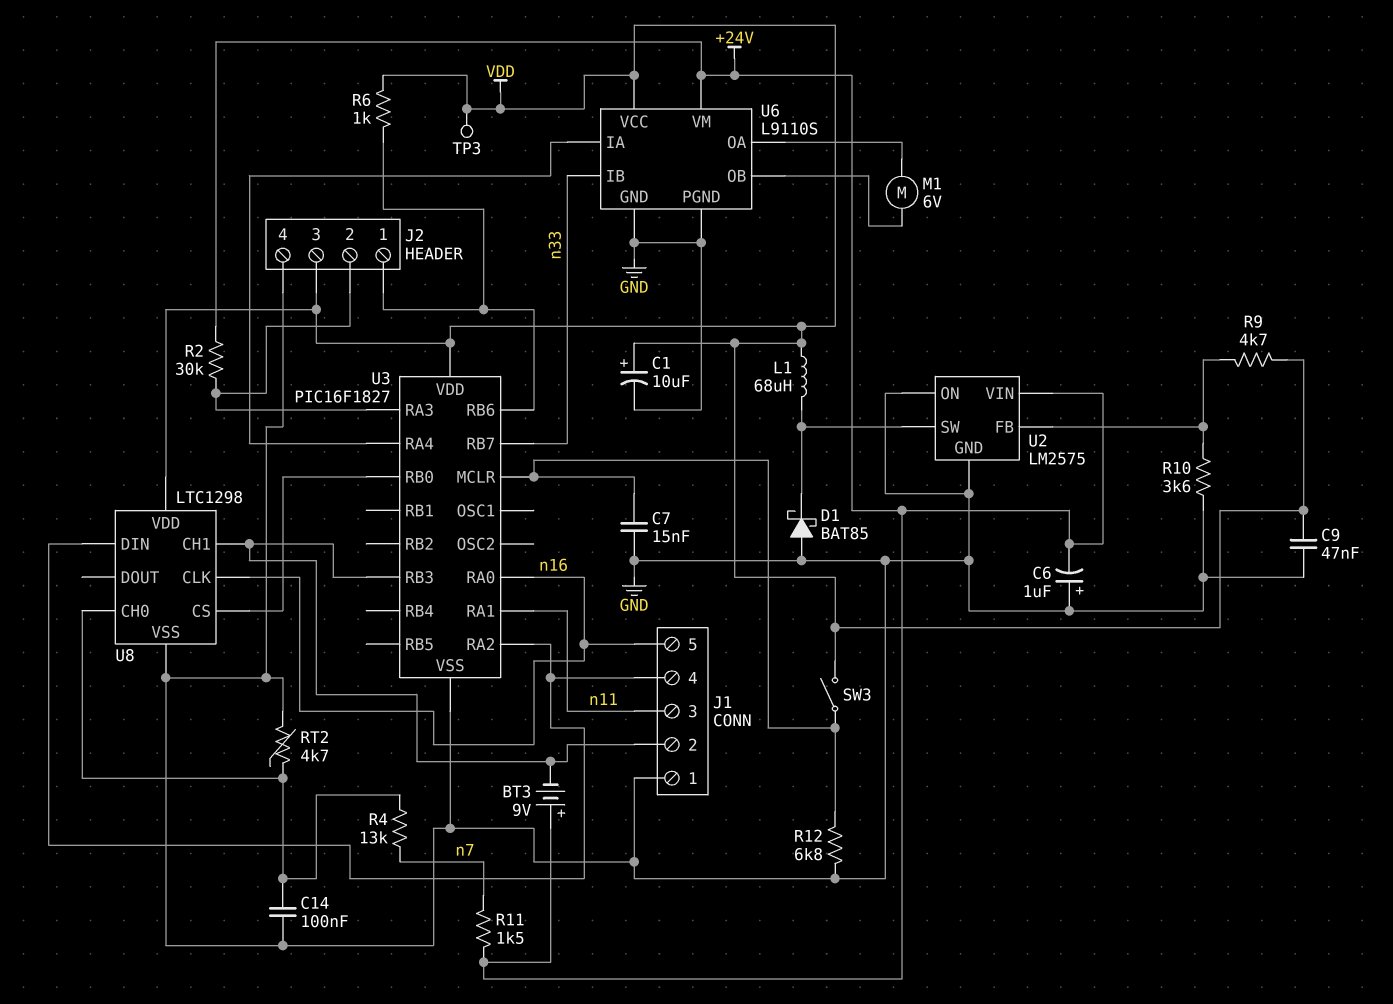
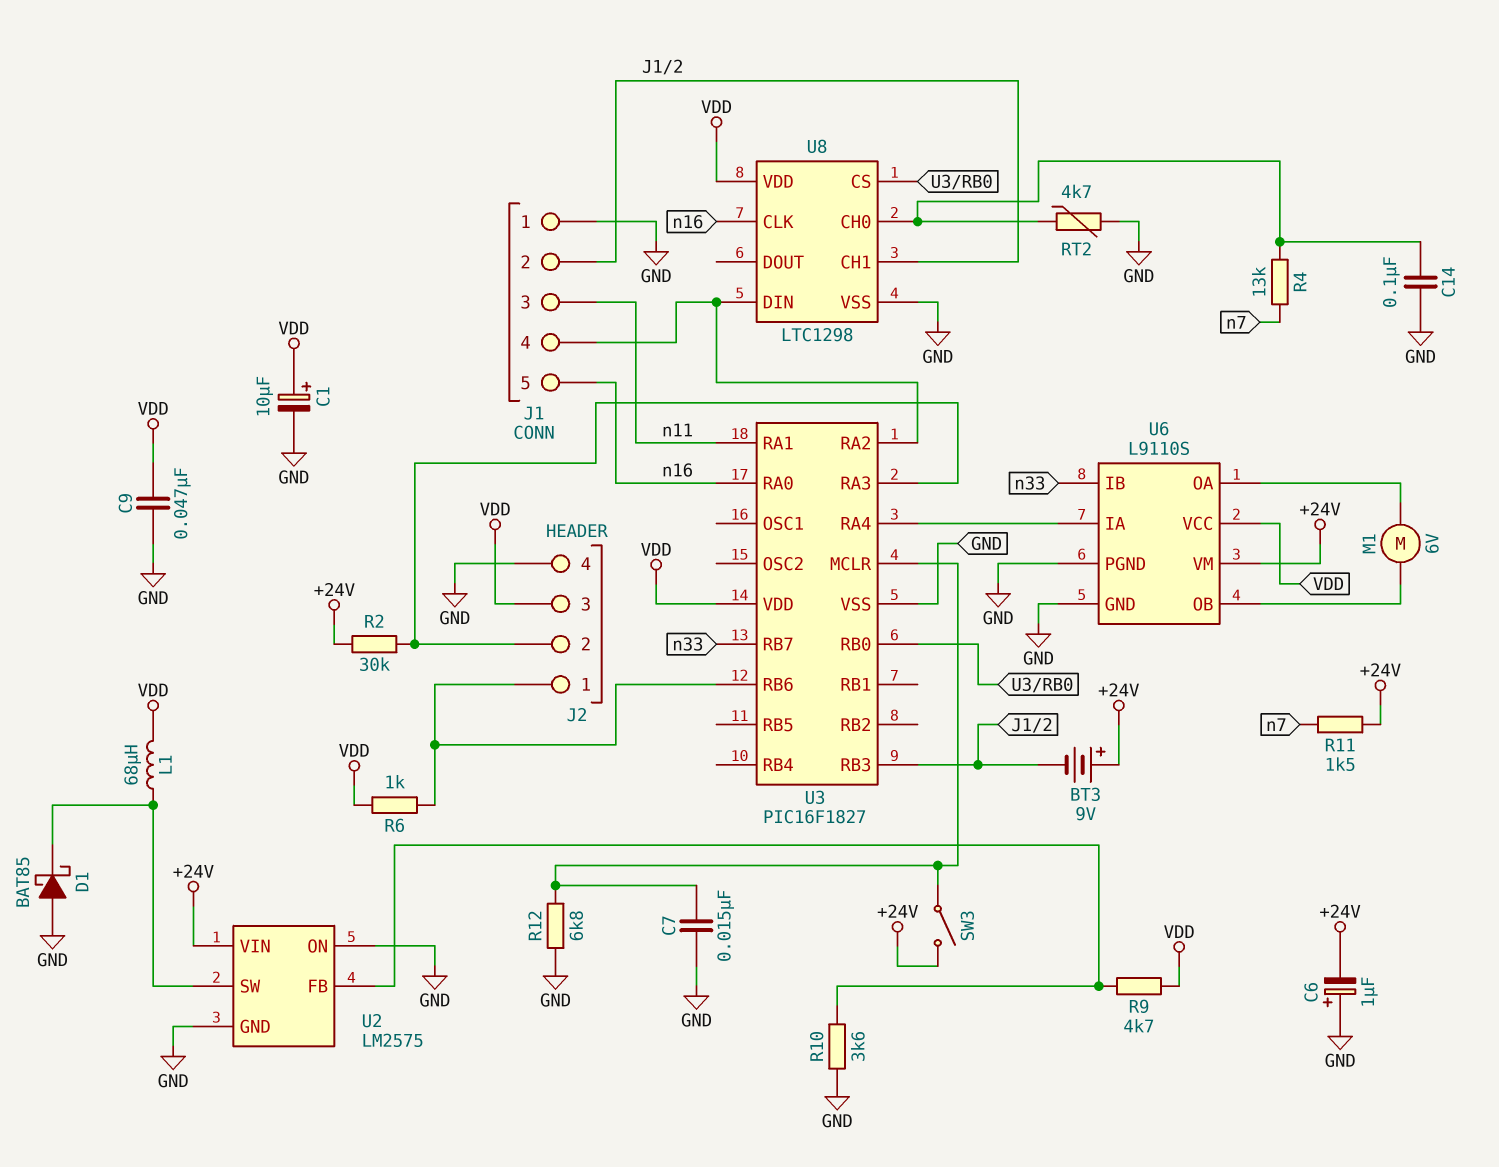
SW3: switch (U3/MCLR, VDD) -> switch (+24V, U3/MCLR)
TP3: test point (VDD) -> none

